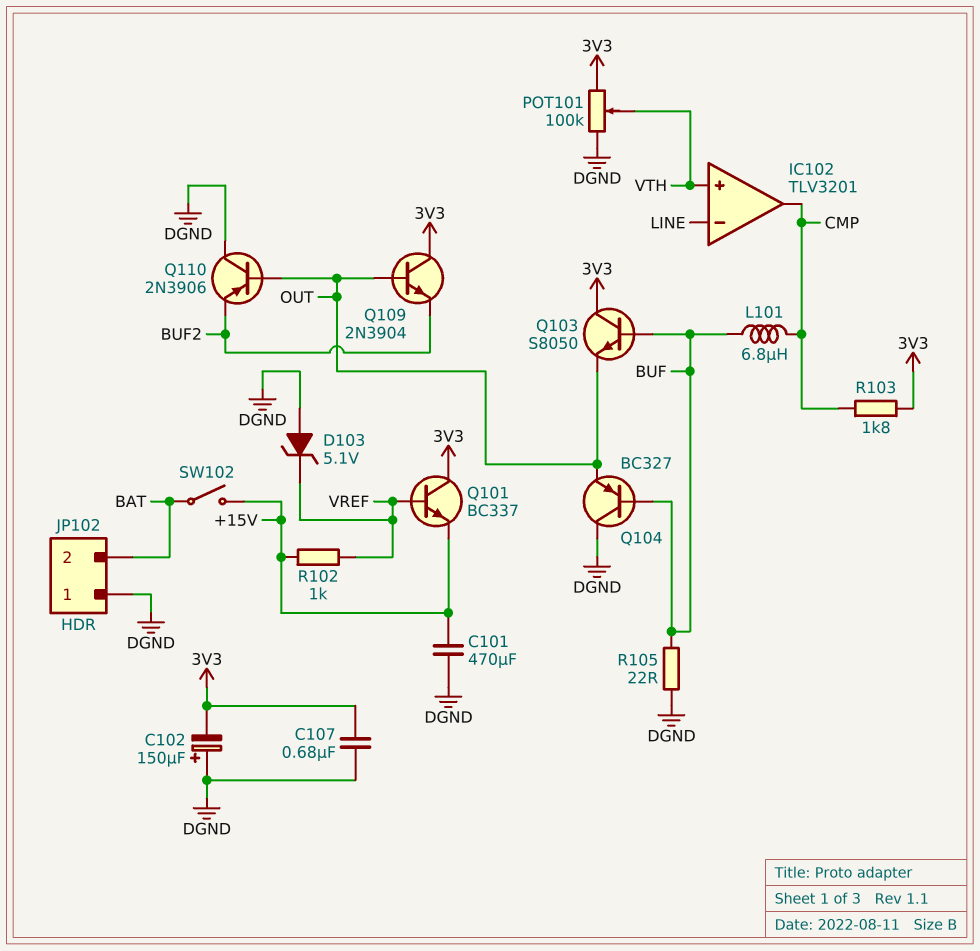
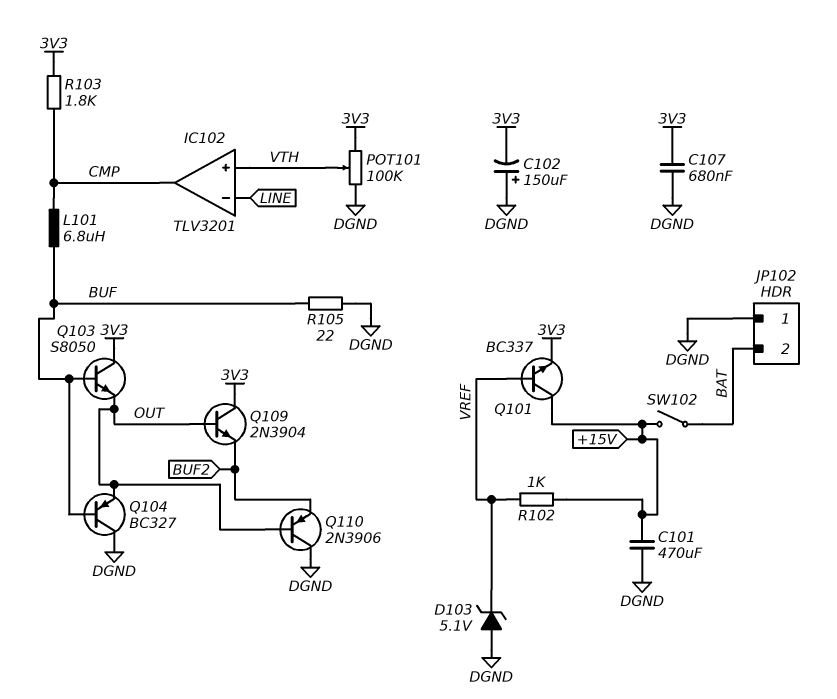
Q101: NPN BC337 (B VREF, C 3V3, E +15V) -> NPN BC337 (B VREF, C +15V, E 3V3)

